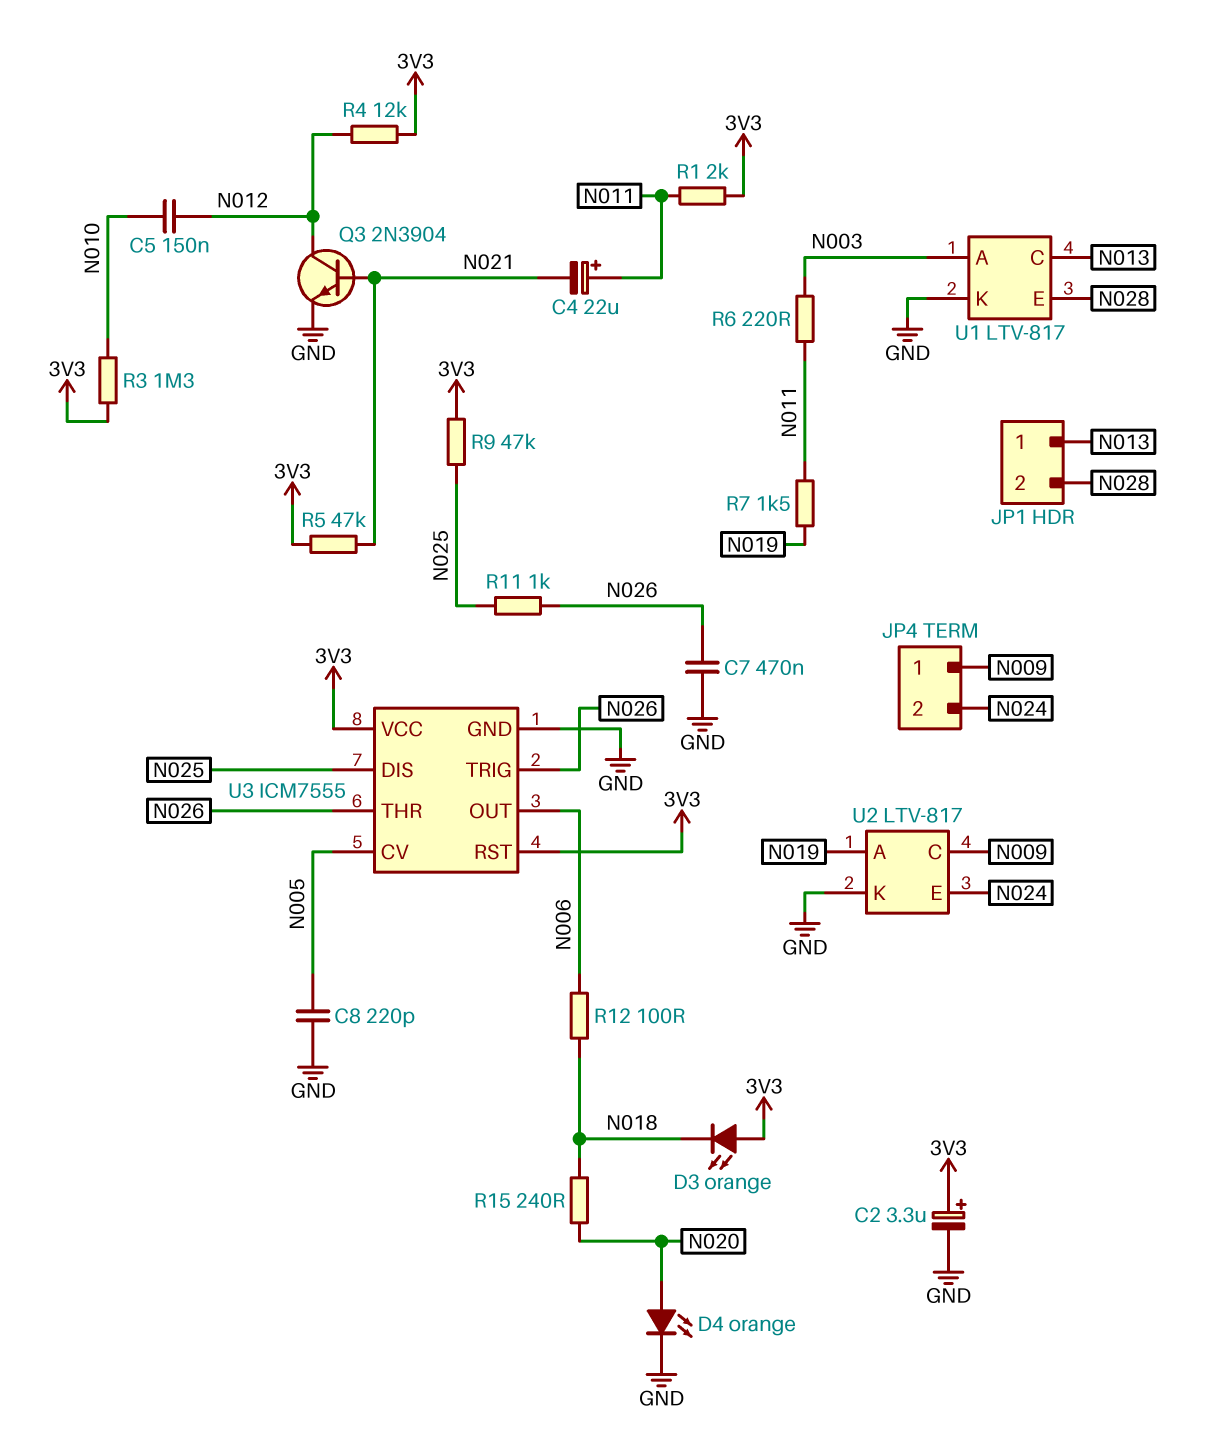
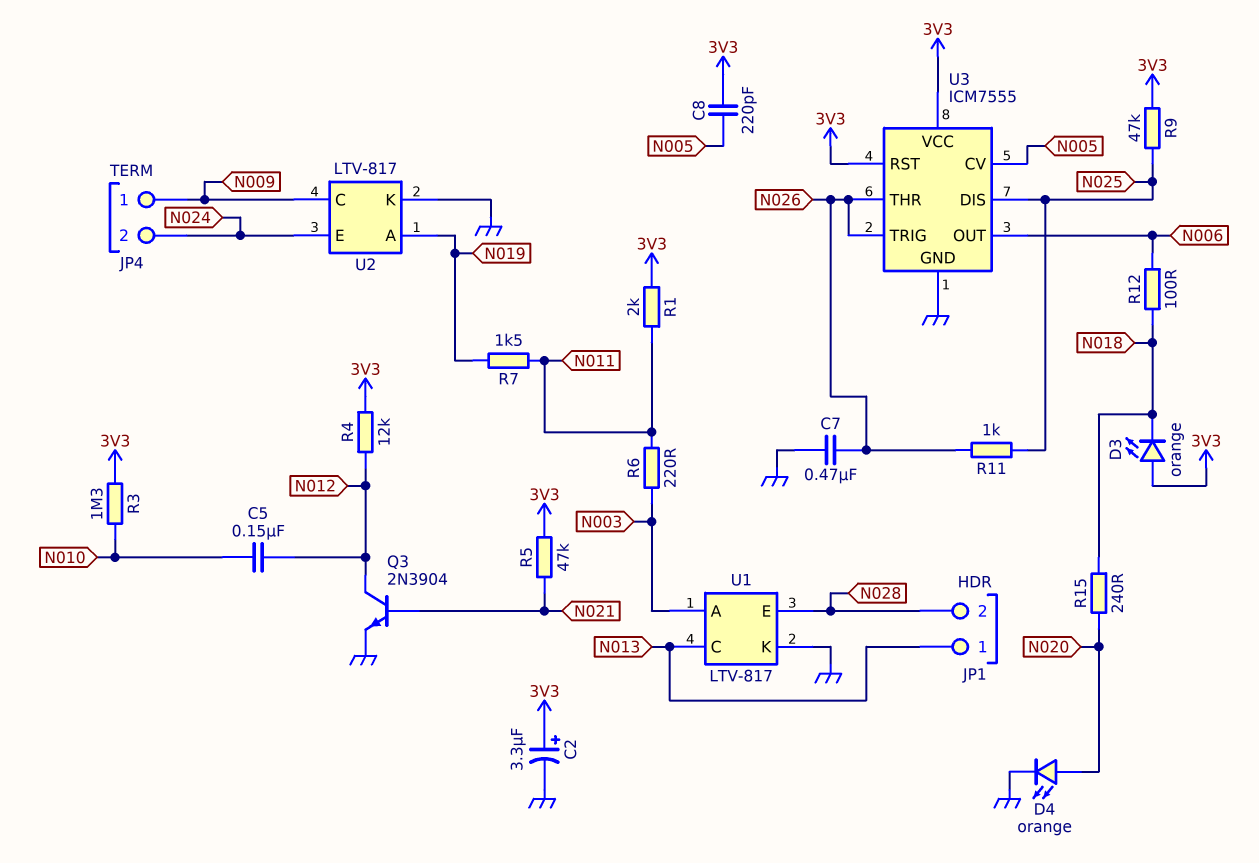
C4: 22uF (plus N011, minus N021) -> none
C8: 220pF (GND, N005) -> 220pF (3V3, N005)

